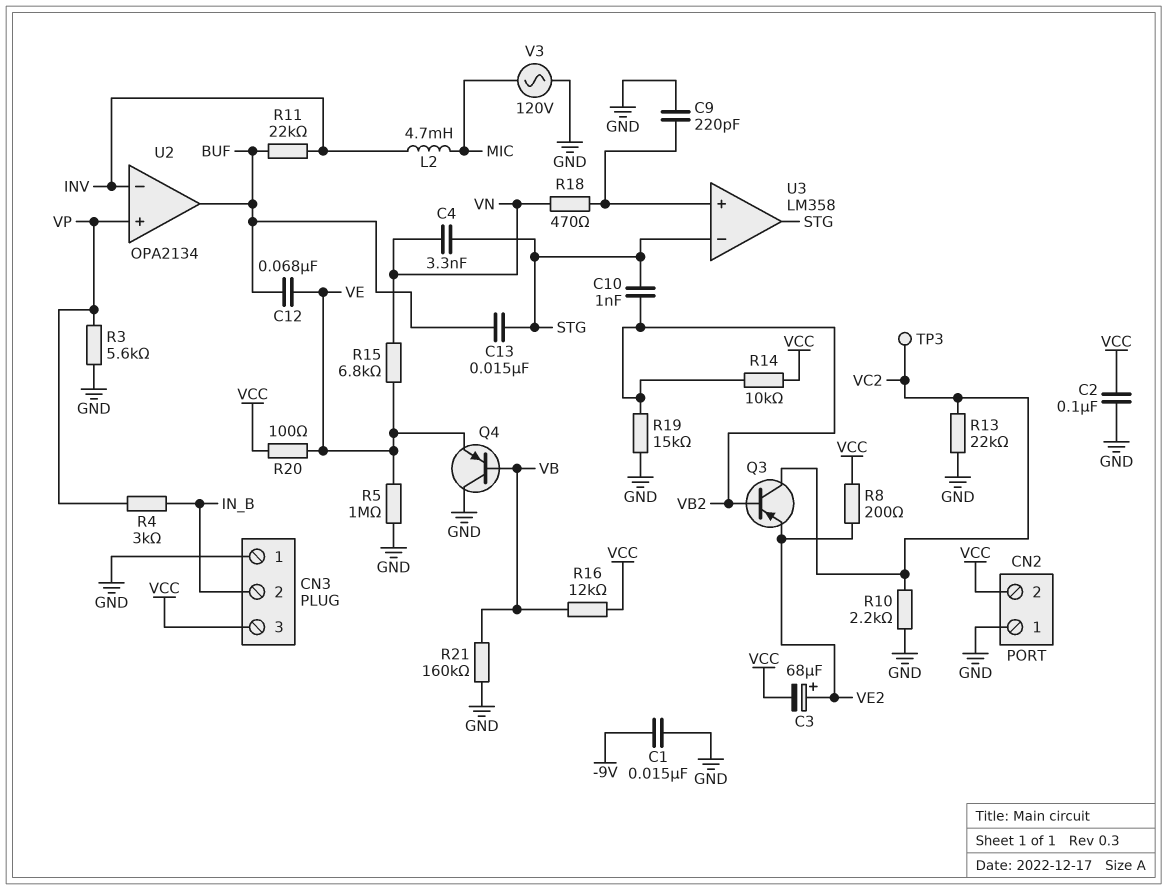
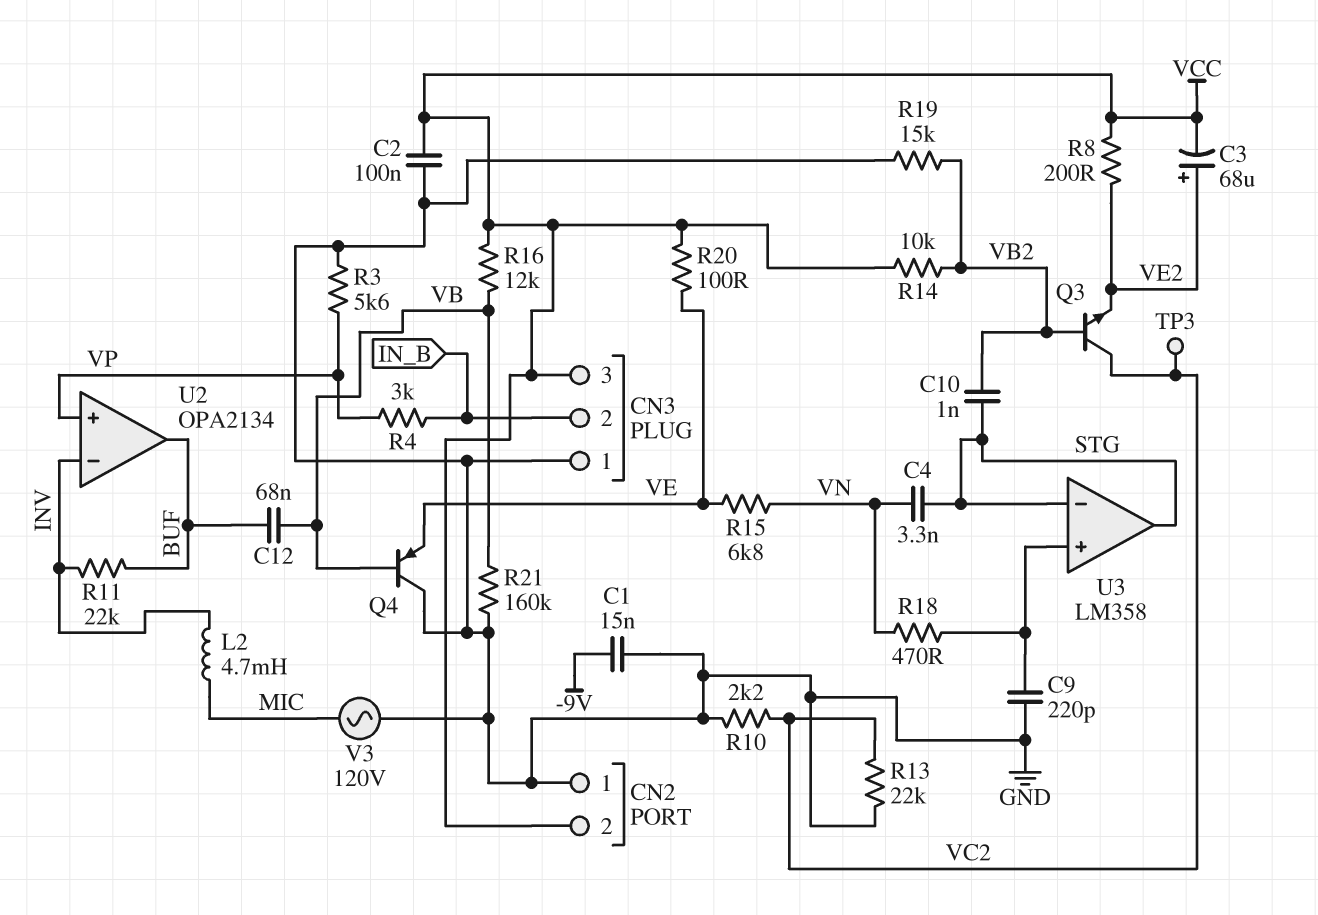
C12: 68nF (BUF, VE) -> 68nF (BUF, VB)
C13: 15nF (BUF, STG) -> none
Q3: PNP (B VB2, C VC2, E VE2) -> NPN (B VB2, C VC2, E VE2)
R5: 1M (GND, VE) -> none

